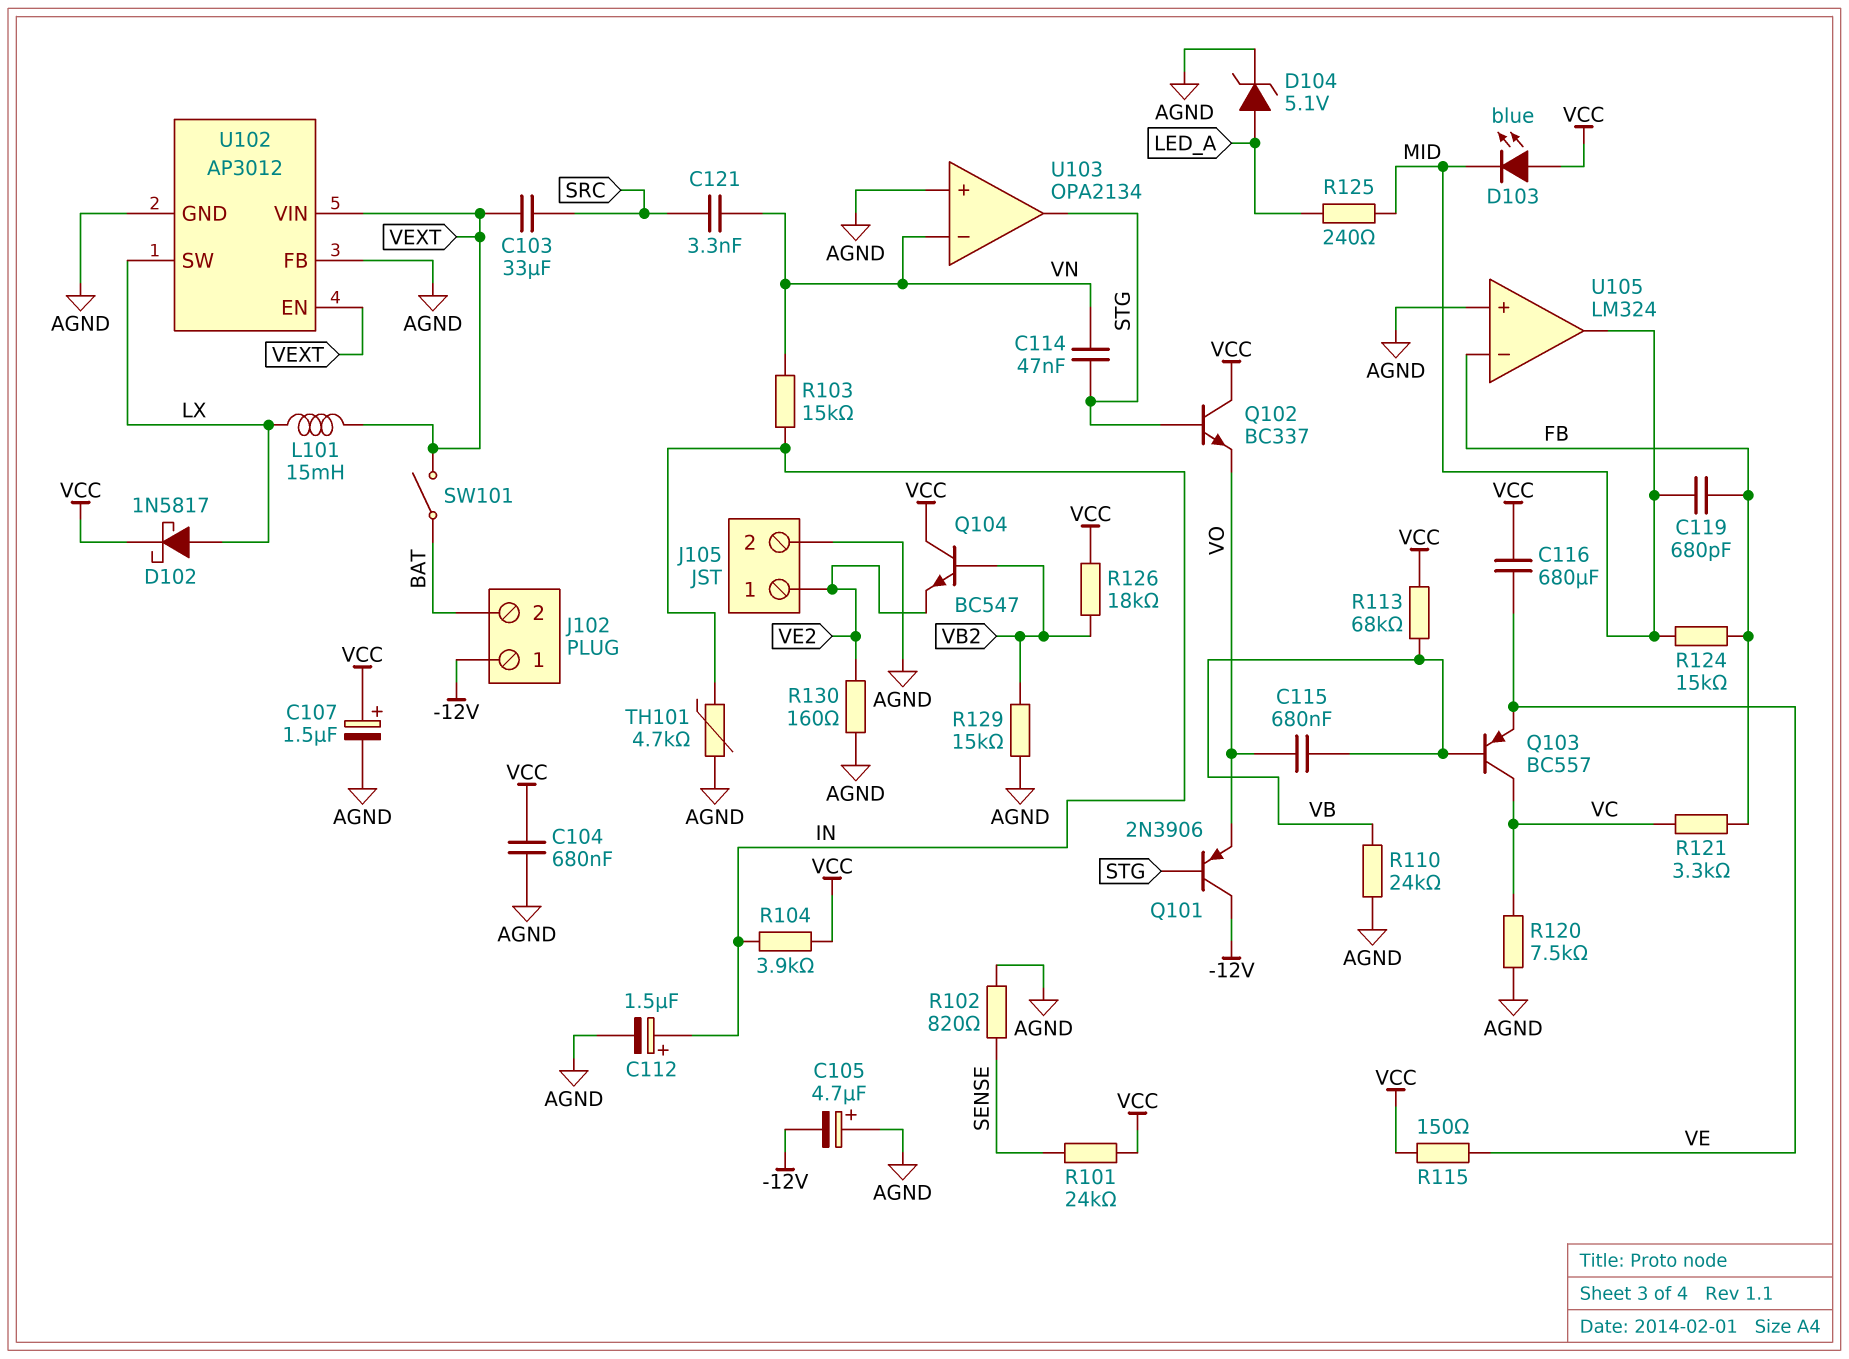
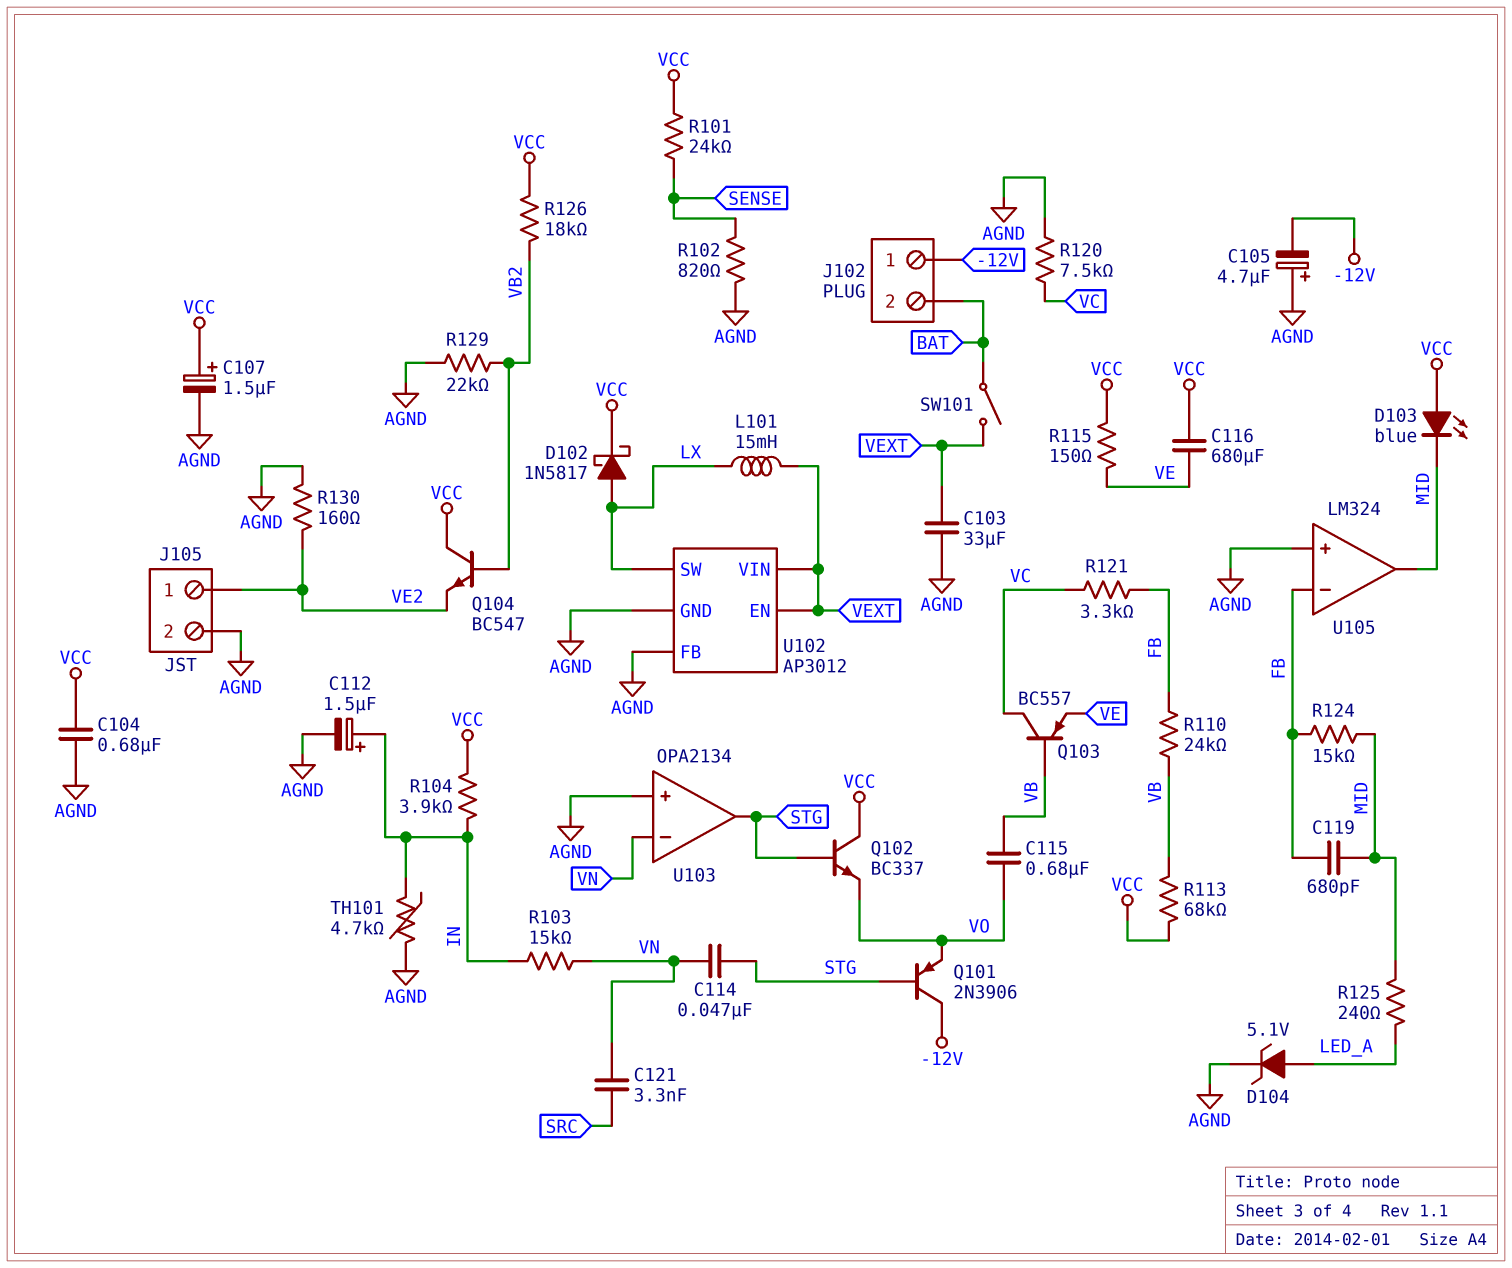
C103: 33uF (SRC, VEXT) -> 33uF (AGND, VEXT)
R110: 24k (AGND, VB) -> 24k (FB, VB)
R129: 15k (AGND, VB2) -> 22k (AGND, VB2)

